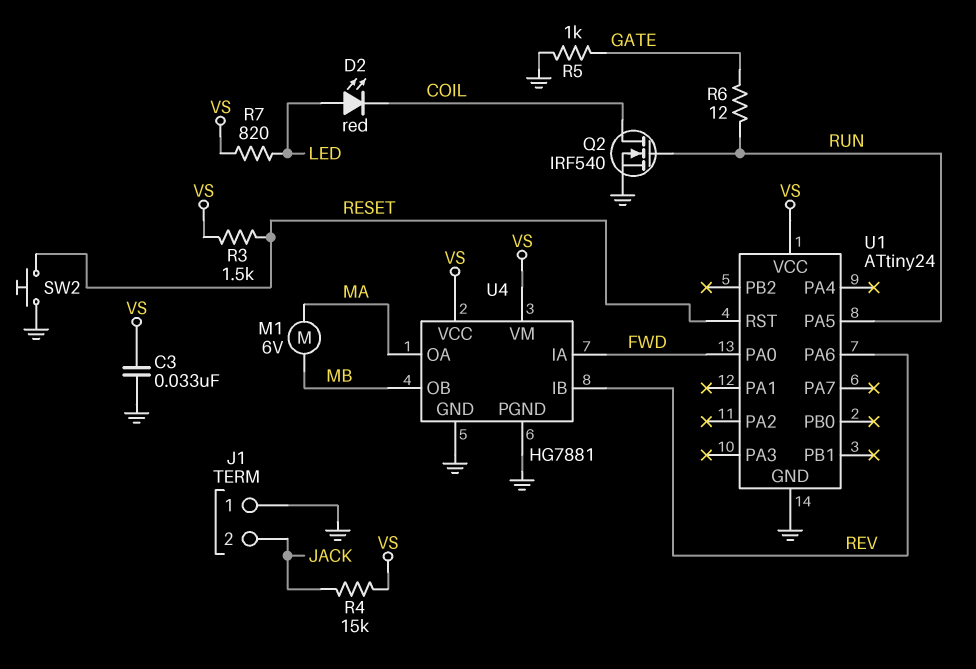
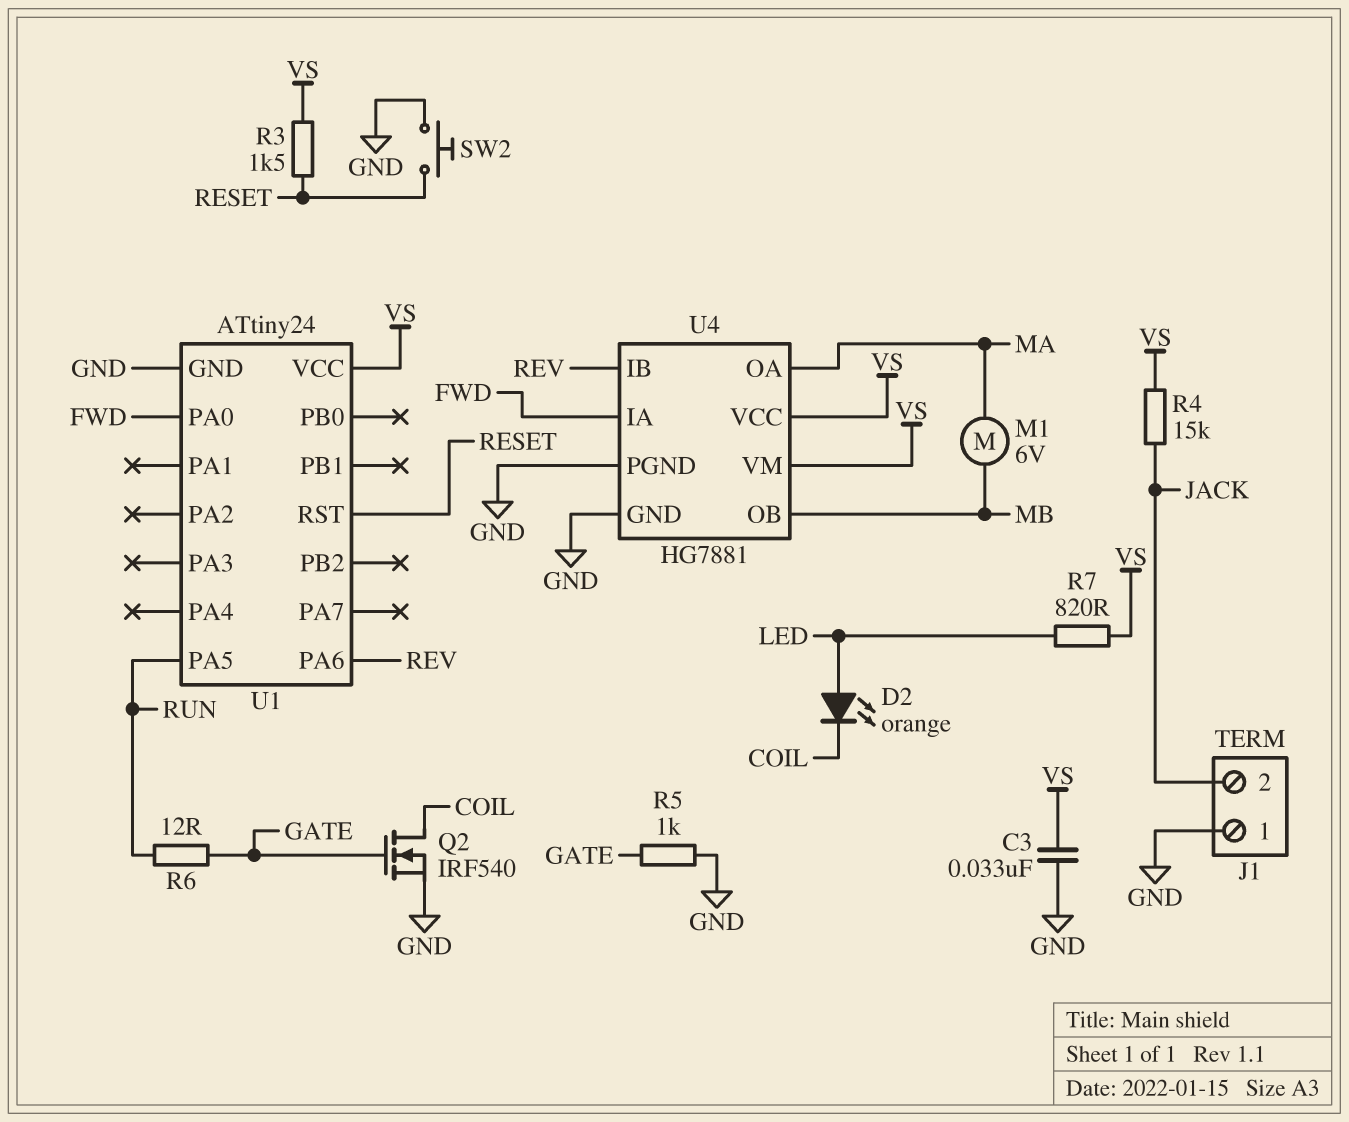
D2: LED red (A LED, K COIL) -> LED orange (A LED, K COIL)
Q2: NMOS IRF540 (G RUN, D COIL, S GND) -> NMOS IRF540 (G GATE, D COIL, S GND)

